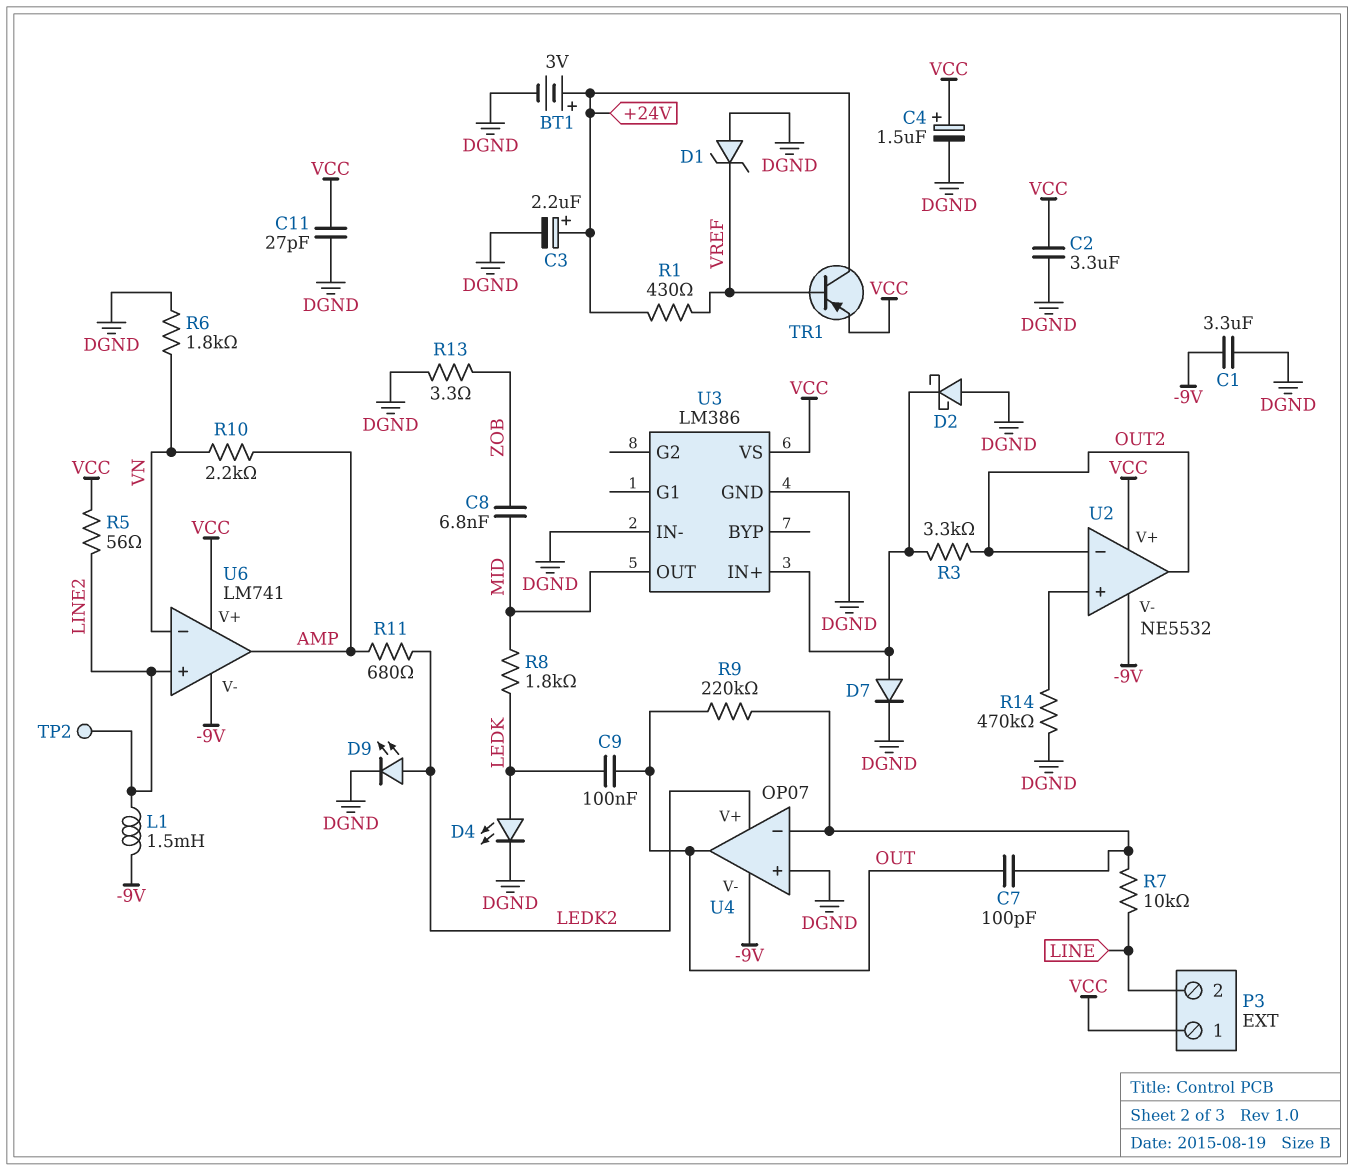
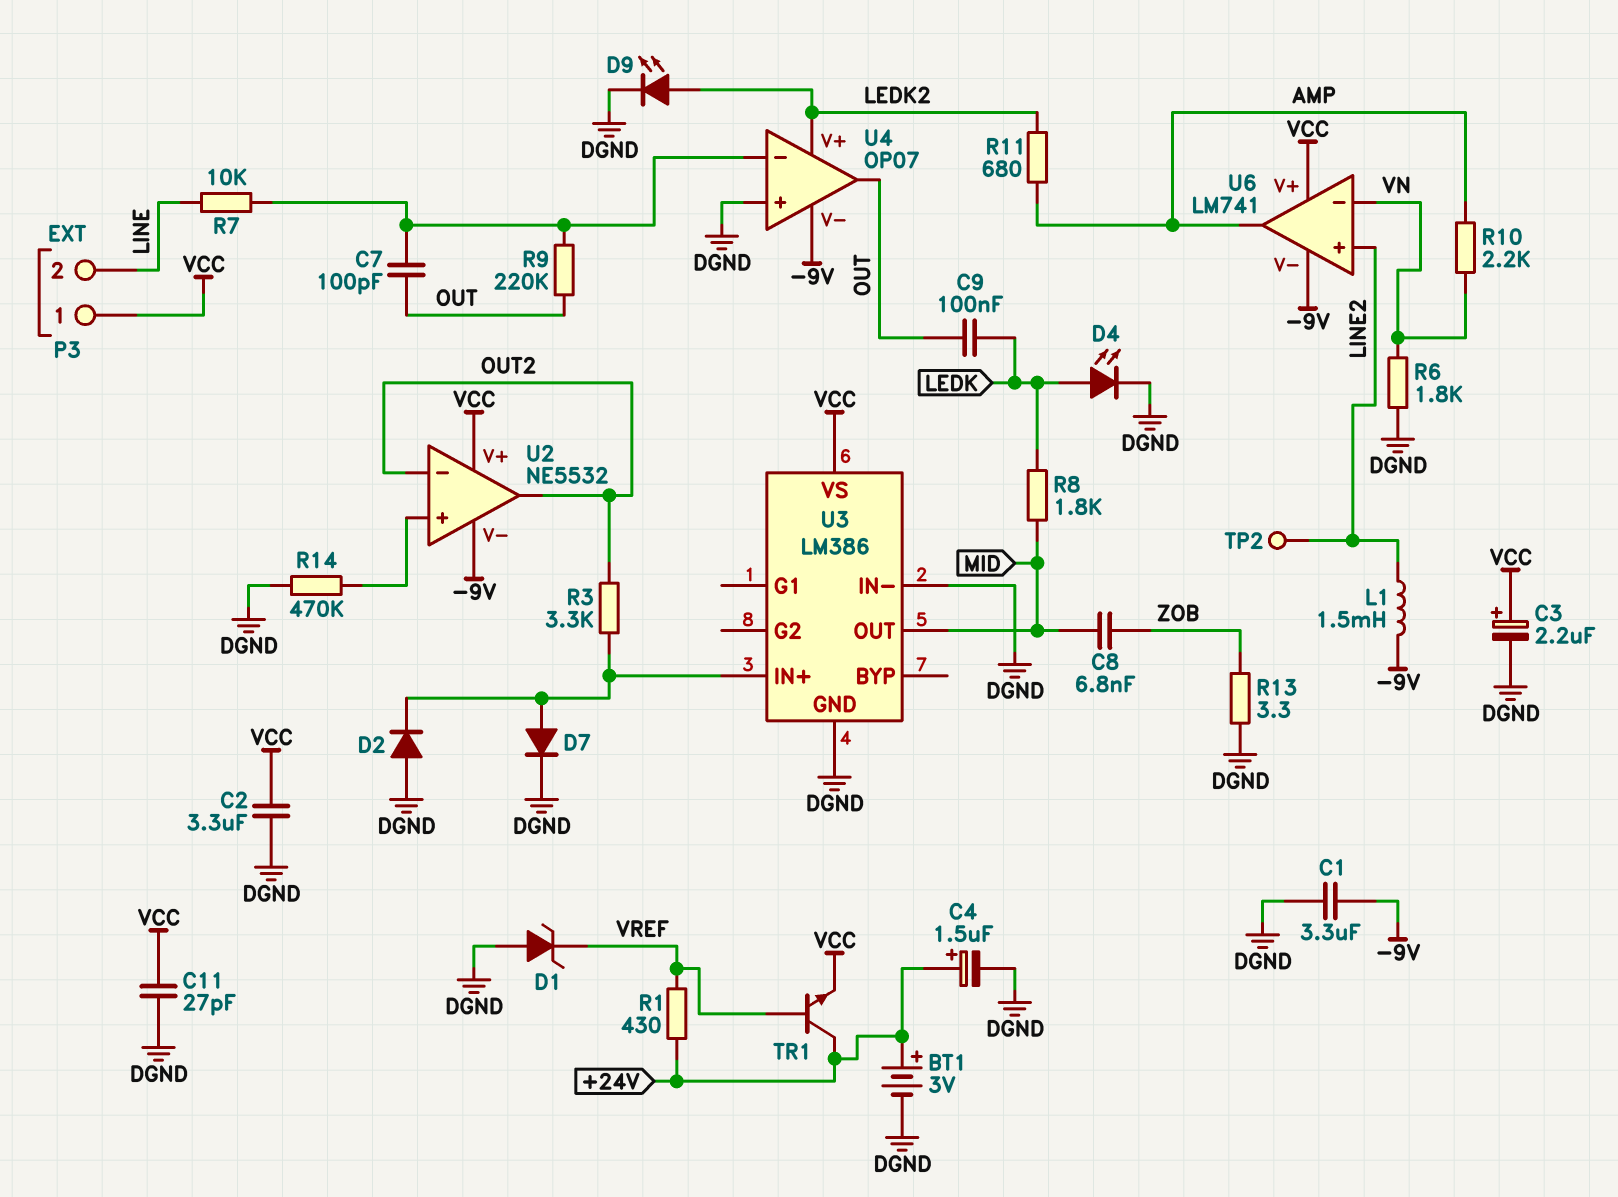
C3: 2.2uF (plus +24V, minus DGND) -> 2.2uF (plus VCC, minus DGND)
C4: 1.5uF (plus VCC, minus DGND) -> 1.5uF (plus +24V, minus DGND)
D2: schottky (A DGND, K U3/IN+) -> diode (A DGND, K U3/IN+)
R5: 56 (LINE2, VCC) -> none
TR1: PNP (B VREF, C +24V, E VCC) -> NPN (B VREF, C +24V, E VCC)

